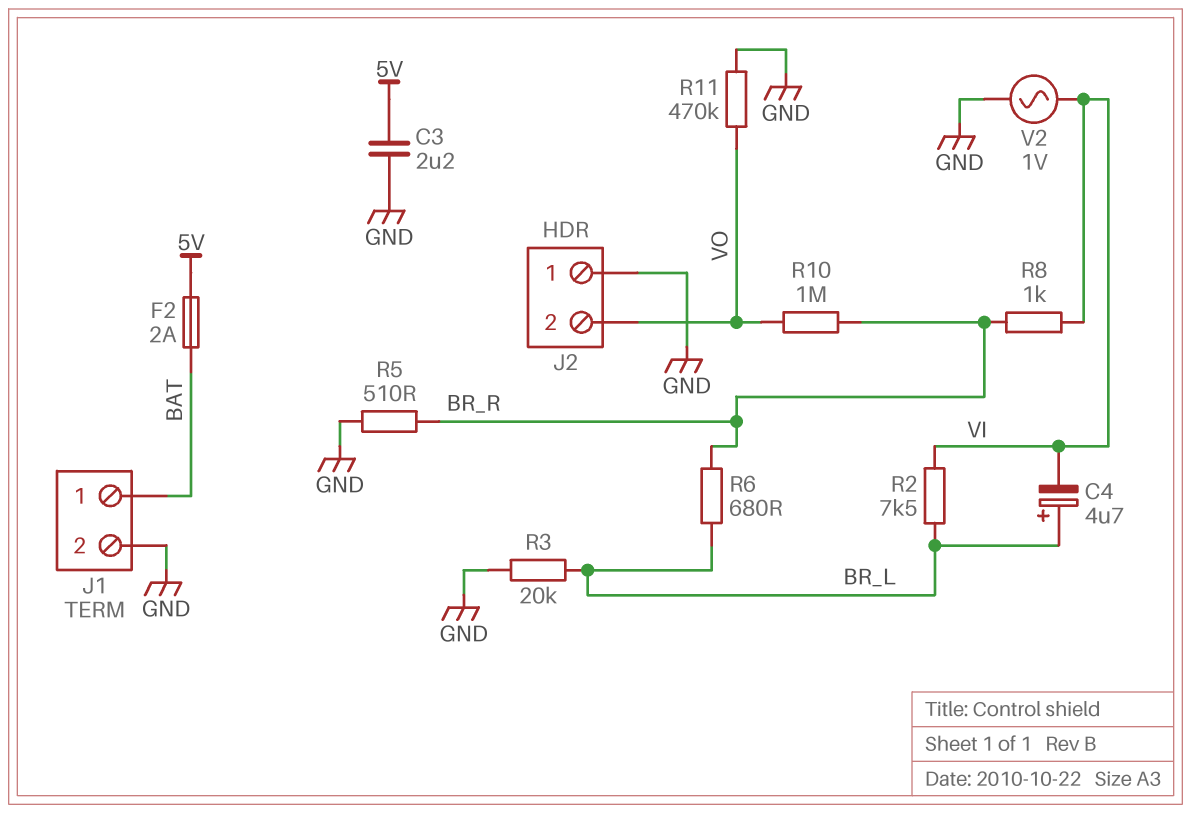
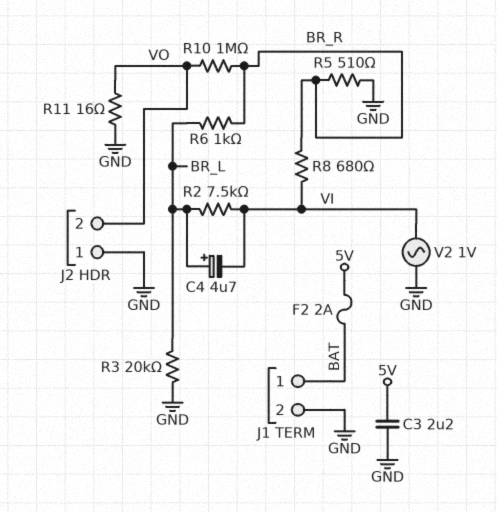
R6: 680 (BR_L, BR_R) -> 1k (BR_L, BR_R)
R8: 1k (BR_R, VI) -> 680 (BR_R, VI)
R11: 470k (GND, VO) -> 16 (GND, VO)

